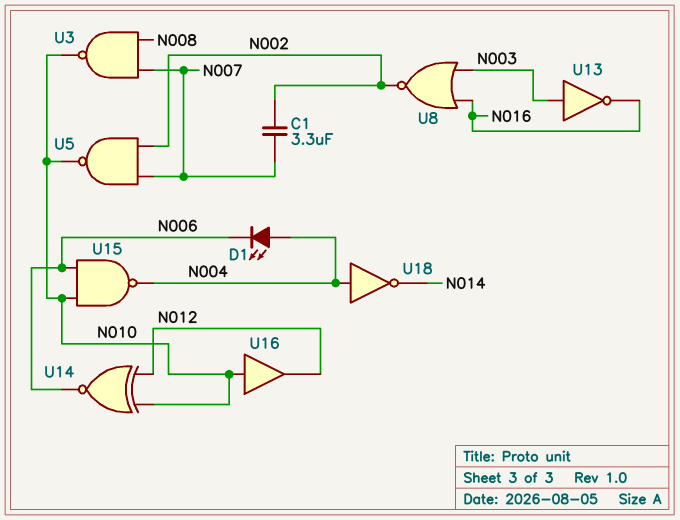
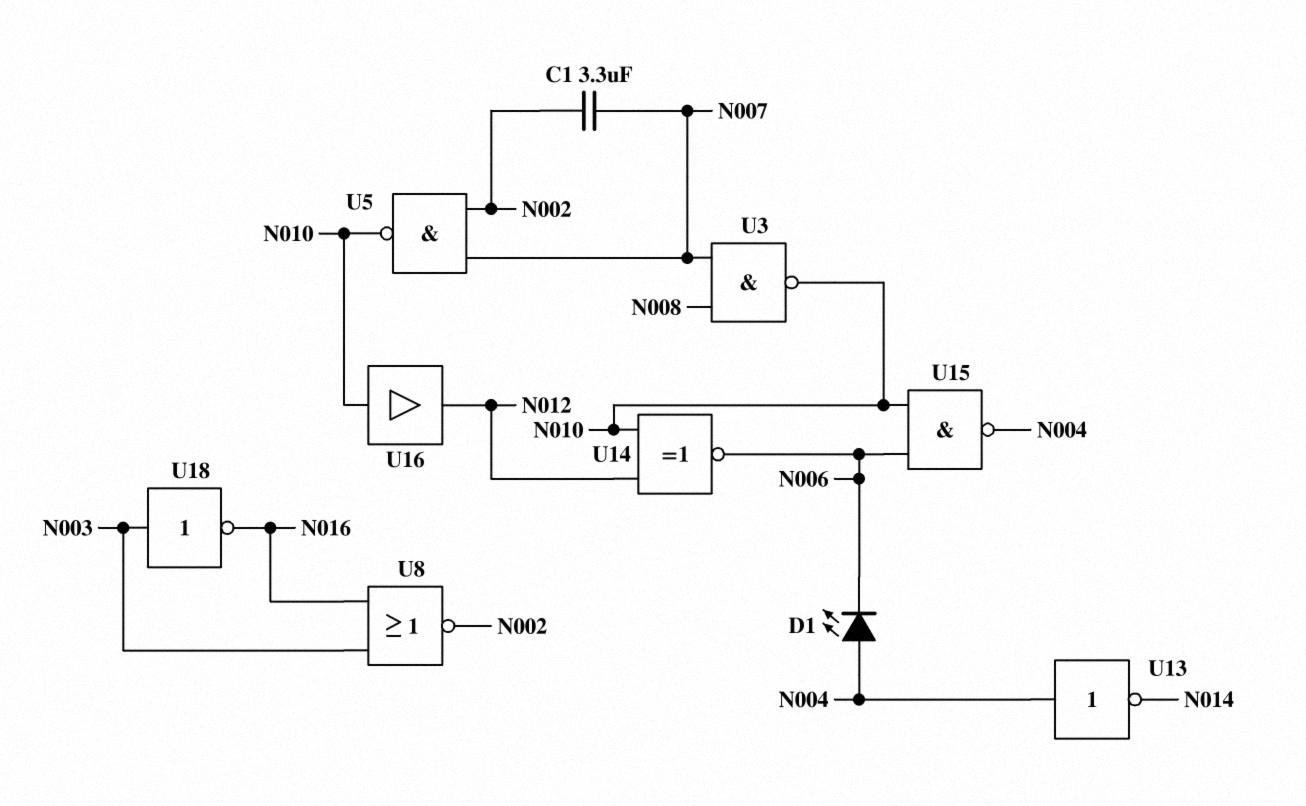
U13: NOT (in N003, out N016) -> NOT (in N004, out N014)
U18: NOT (in N004, out N014) -> NOT (in N003, out N016)

